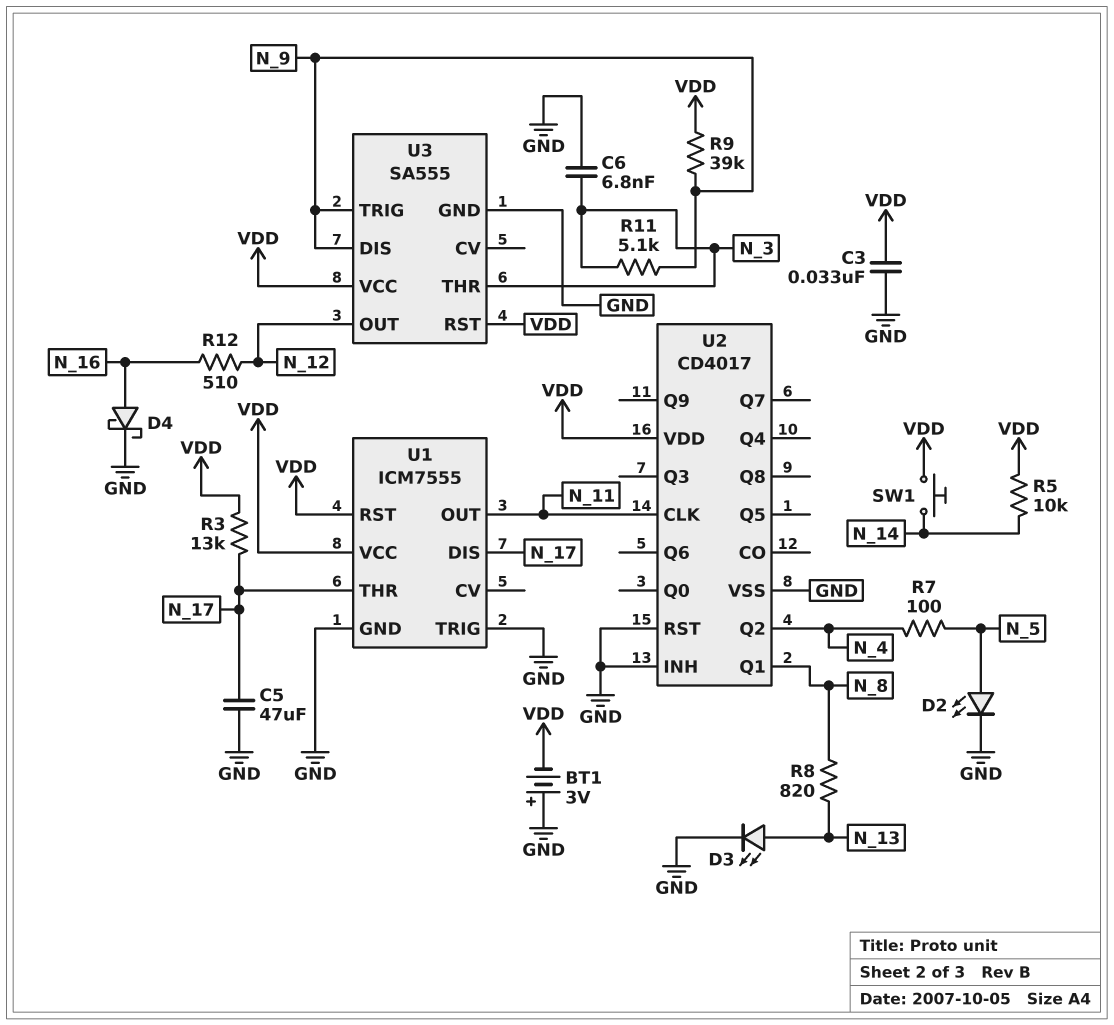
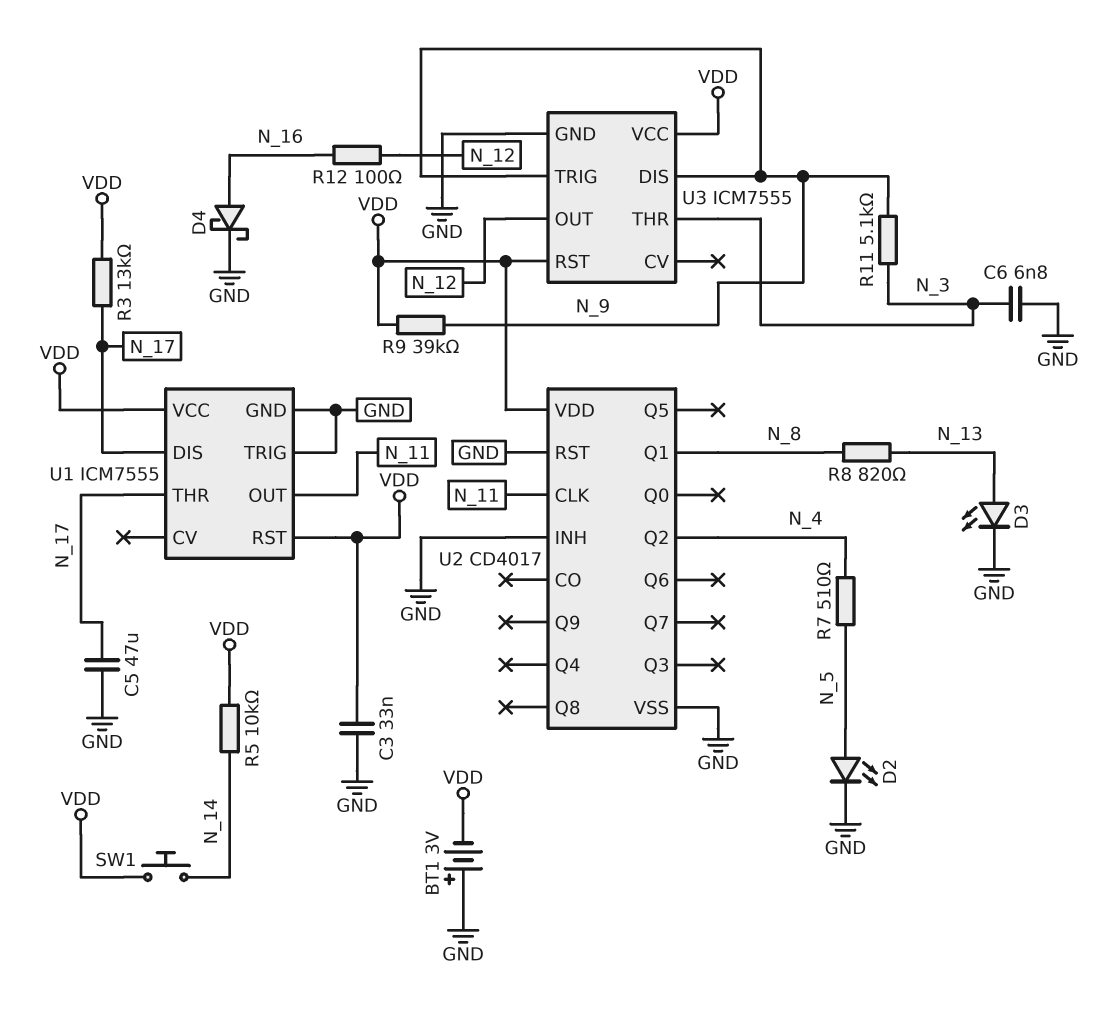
R7: 100 (N_4, N_5) -> 510 (N_4, N_5)
R12: 510 (N_12, N_16) -> 100 (N_12, N_16)
U3: SA555 -> ICM7555

